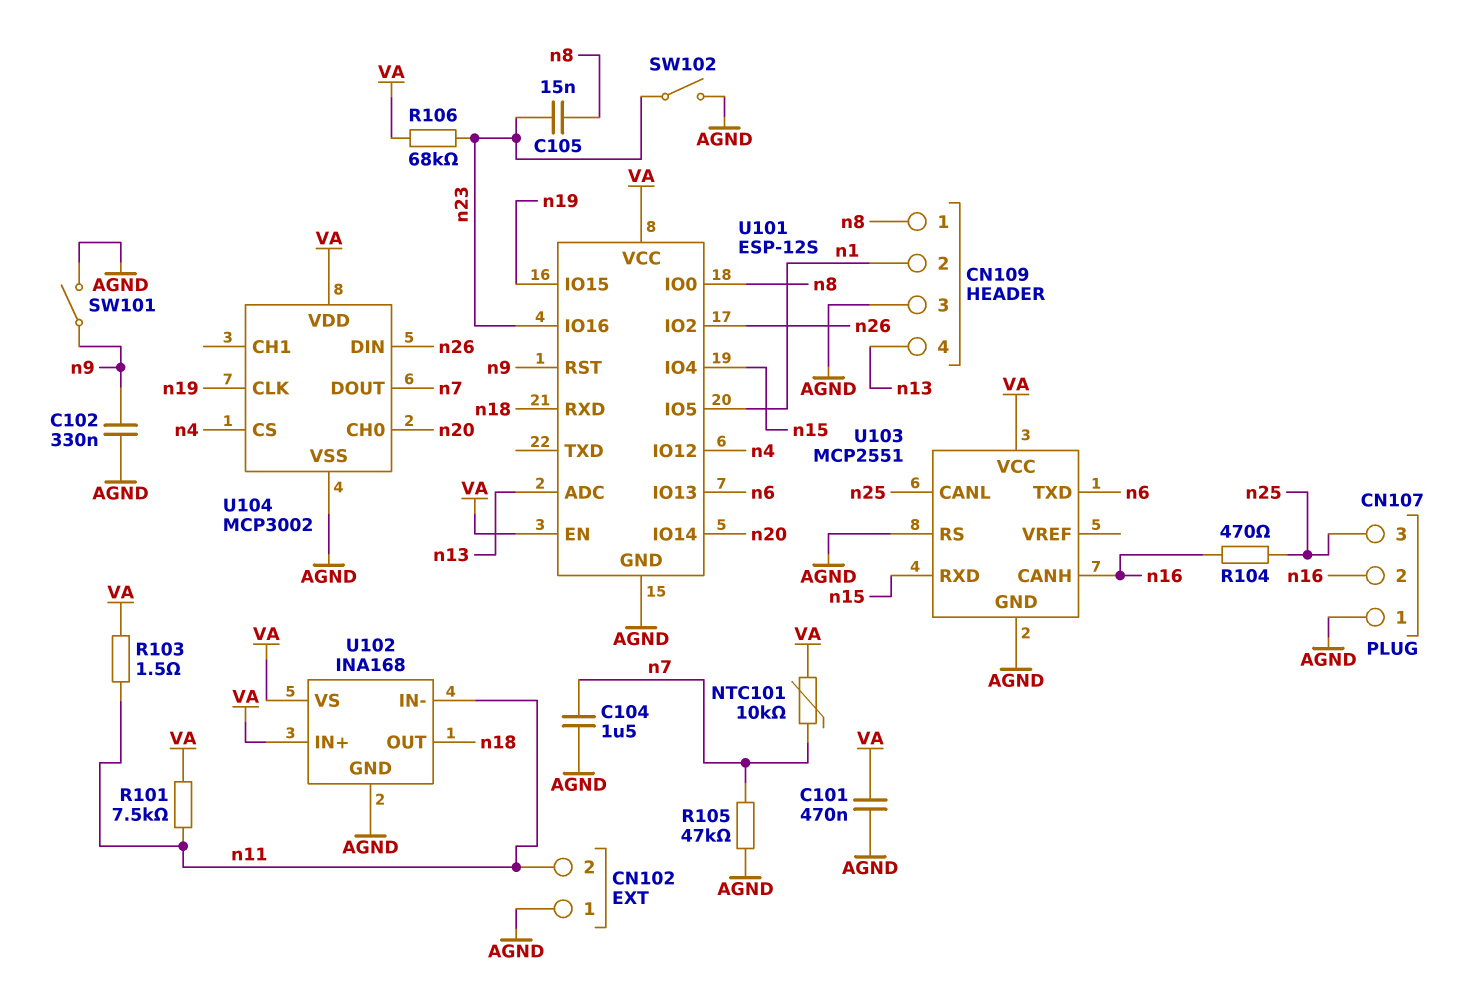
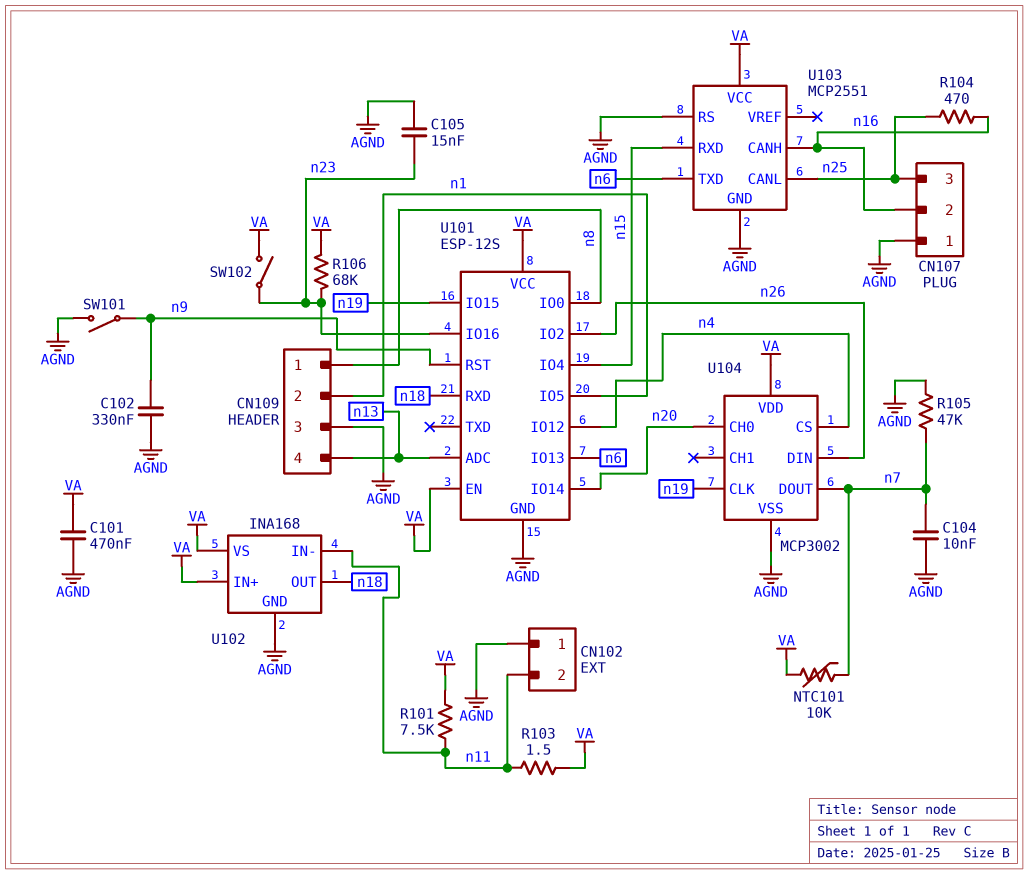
C104: 1.5uF (AGND, n7) -> 10nF (AGND, n7)
C105: 15nF (n8, n23) -> 15nF (AGND, n23)
SW102: switch (AGND, n23) -> switch (VA, n23)

